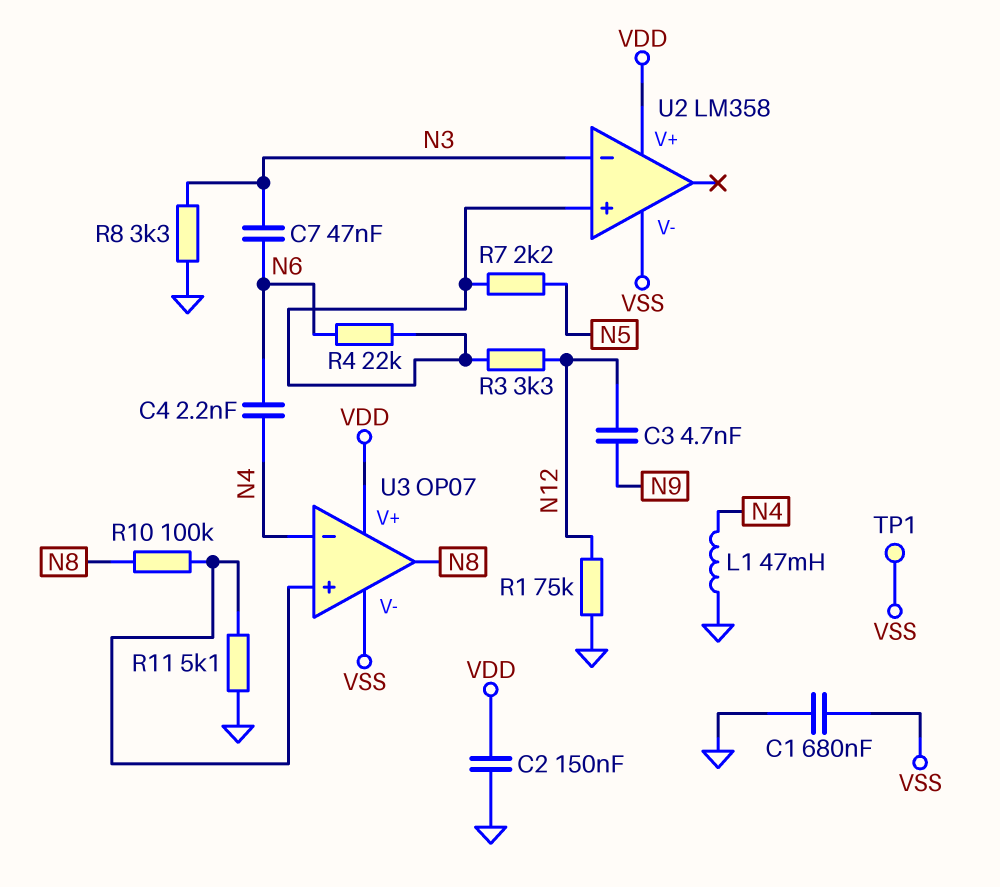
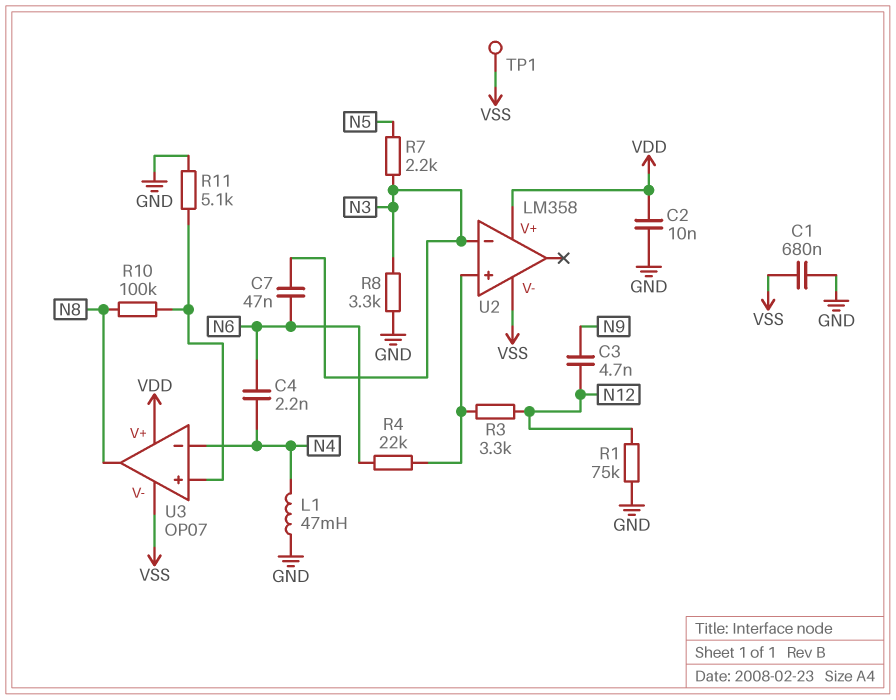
C2: 150nF (GND, VDD) -> 10nF (GND, VDD)
R7: 2.2k (N5, U2/in+) -> 2.2k (N3, N5)

